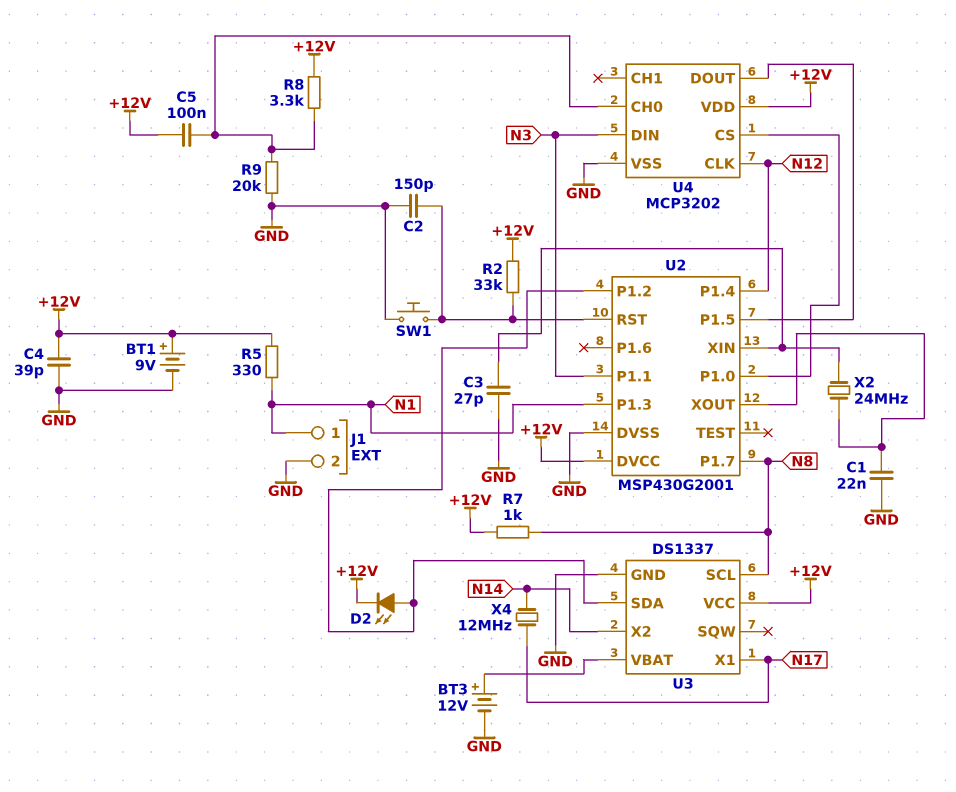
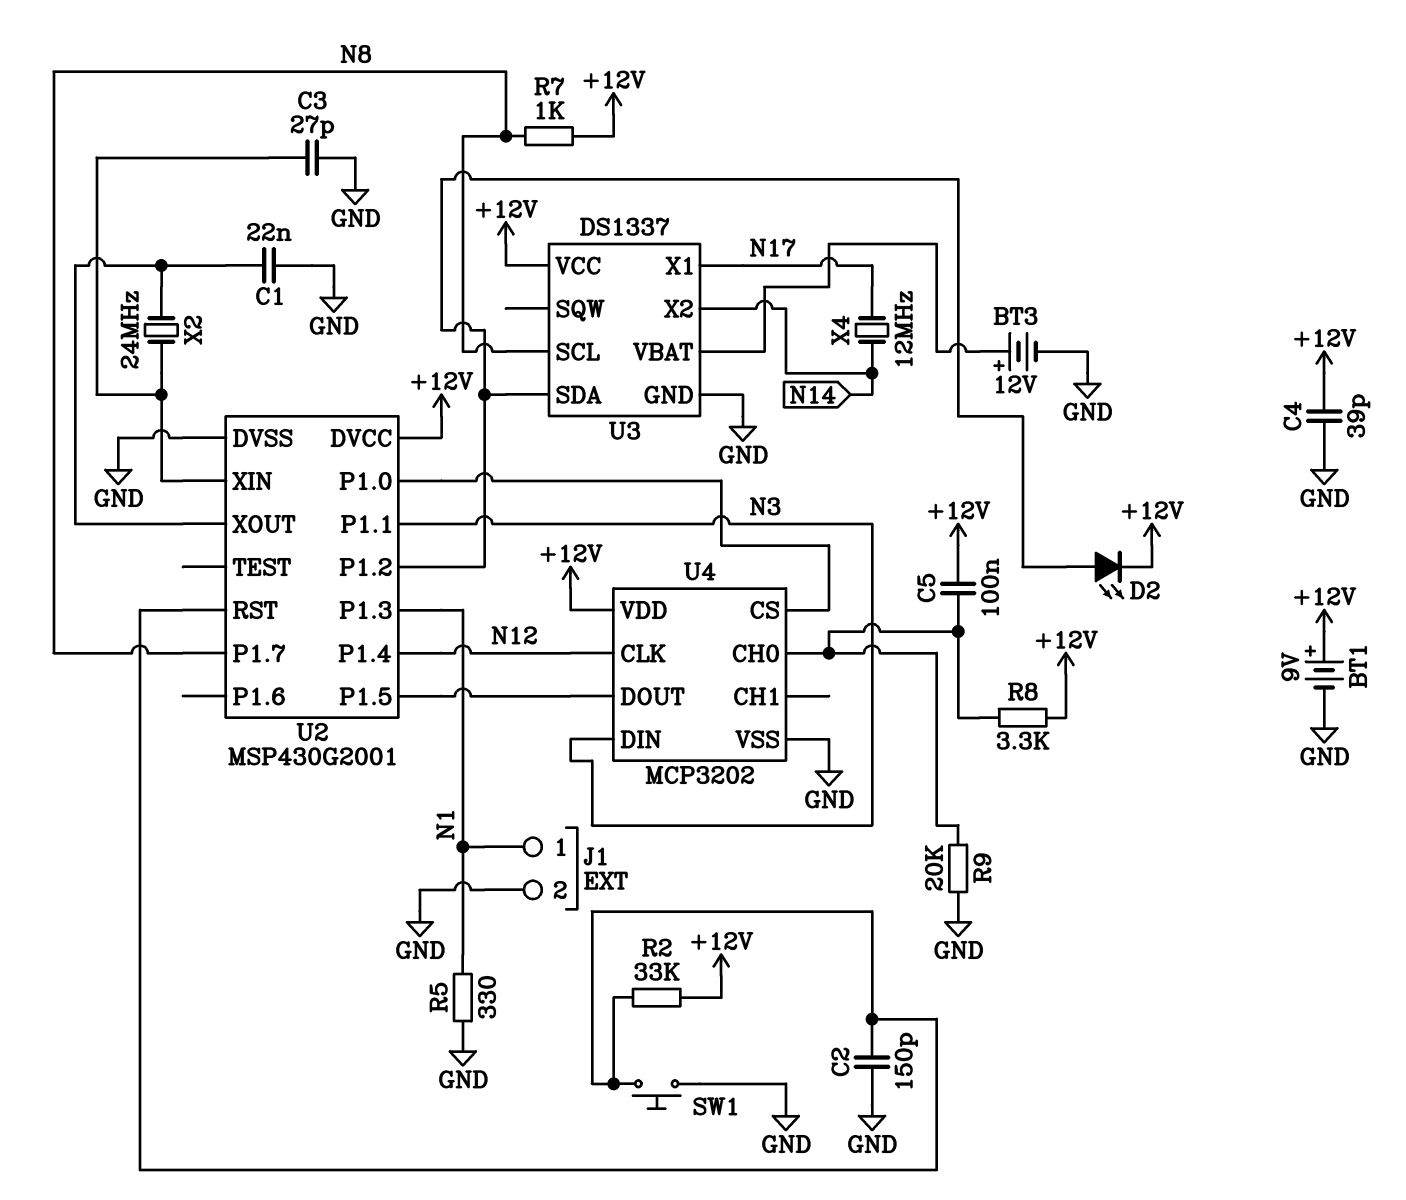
R5: 330 (+12V, N1) -> 330 (GND, N1)

